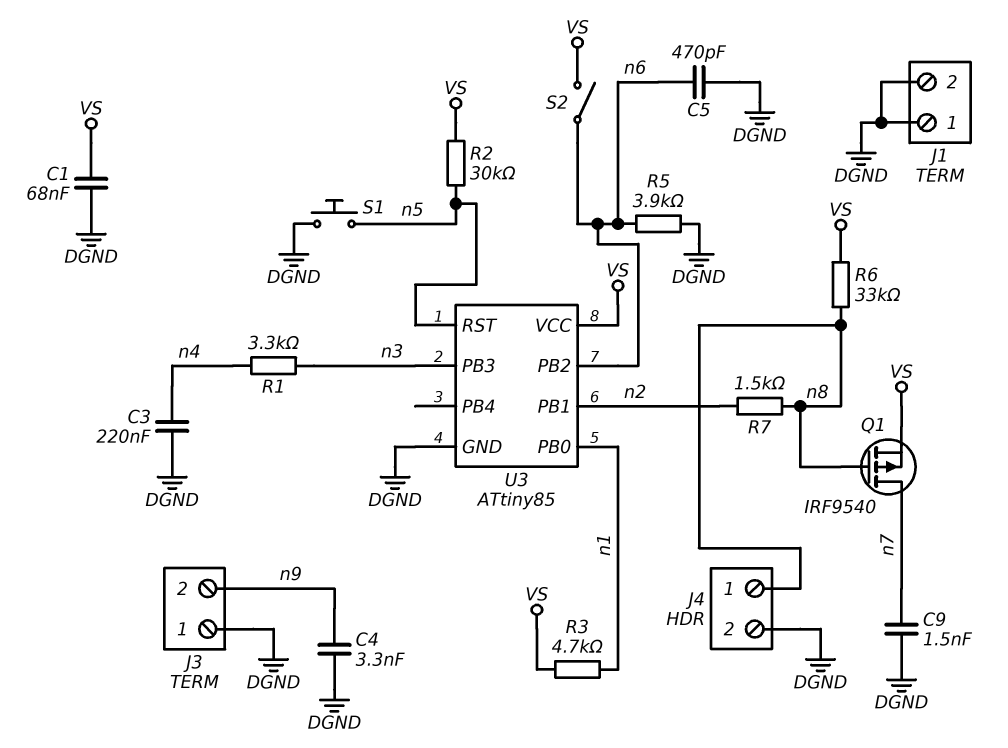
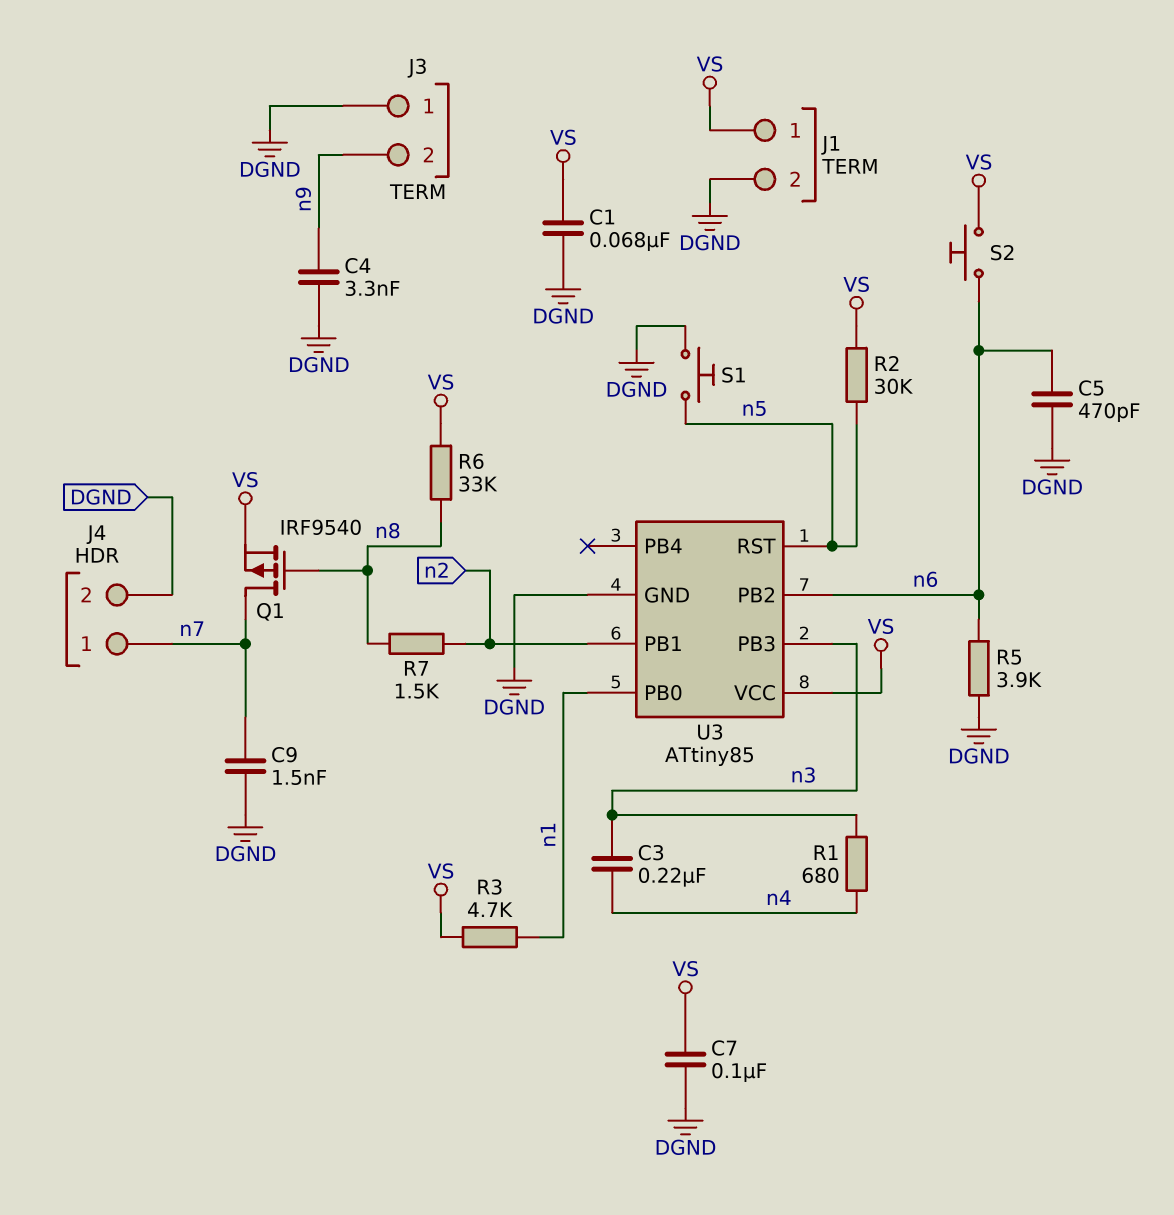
C3: 220nF (DGND, n4) -> 220nF (n3, n4)
C7: none -> 100nF (DGND, VS)
J1 pin 1: DGND -> VS
J4 pin 1: n8 -> n7
R1: 3.3k (n3, n4) -> 680 (n3, n4)
S2: switch (VS, n6) -> button (VS, n6)

